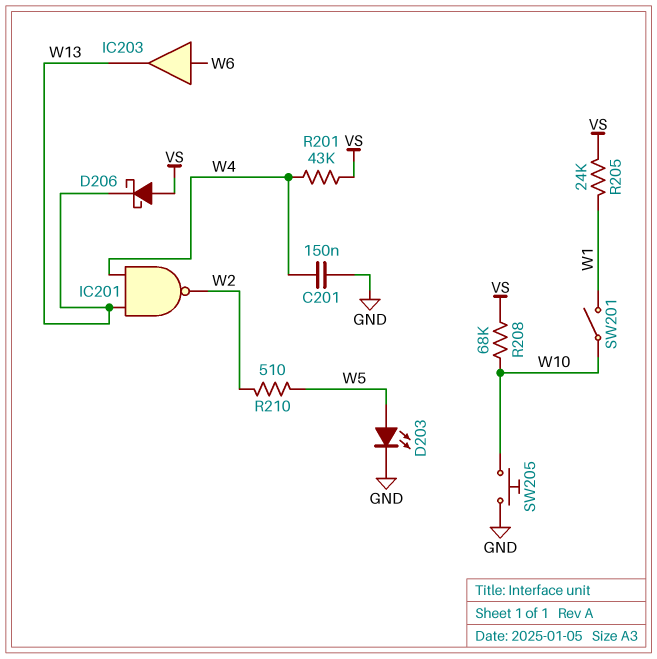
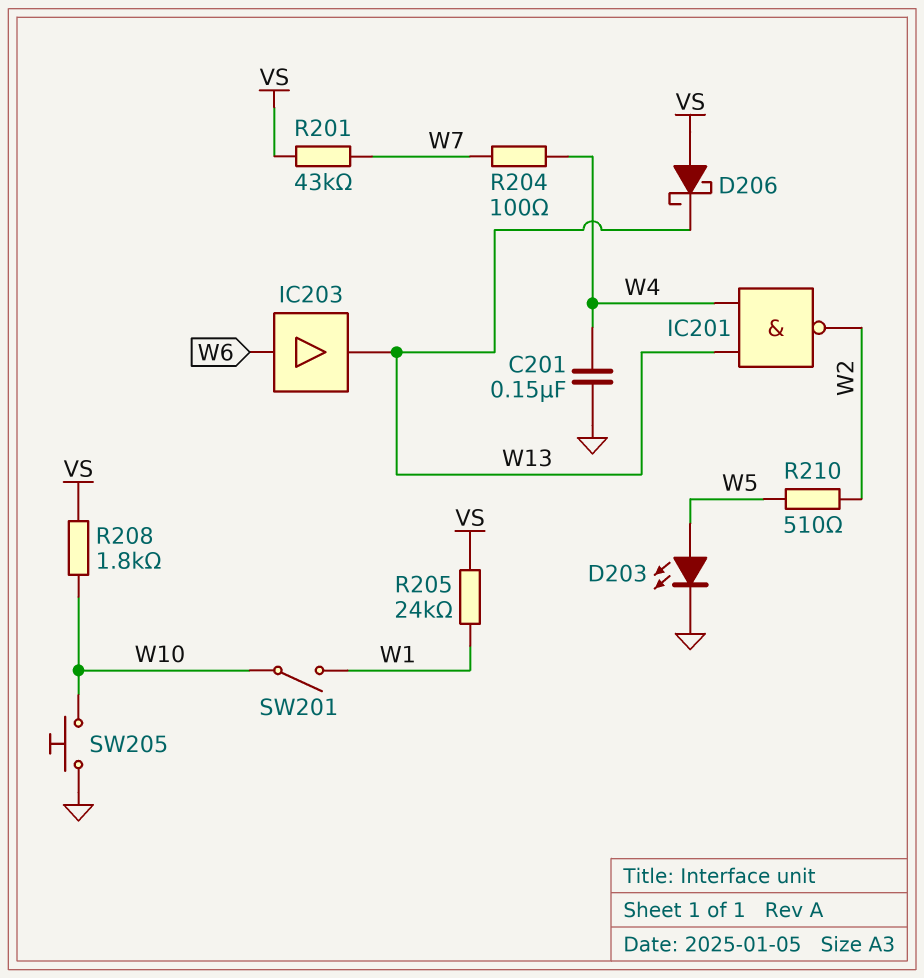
R201: 43k (VS, W4) -> 43k (VS, W7)
R204: none -> 100 (W4, W7)
R208: 68k (VS, W10) -> 1.8k (VS, W10)

